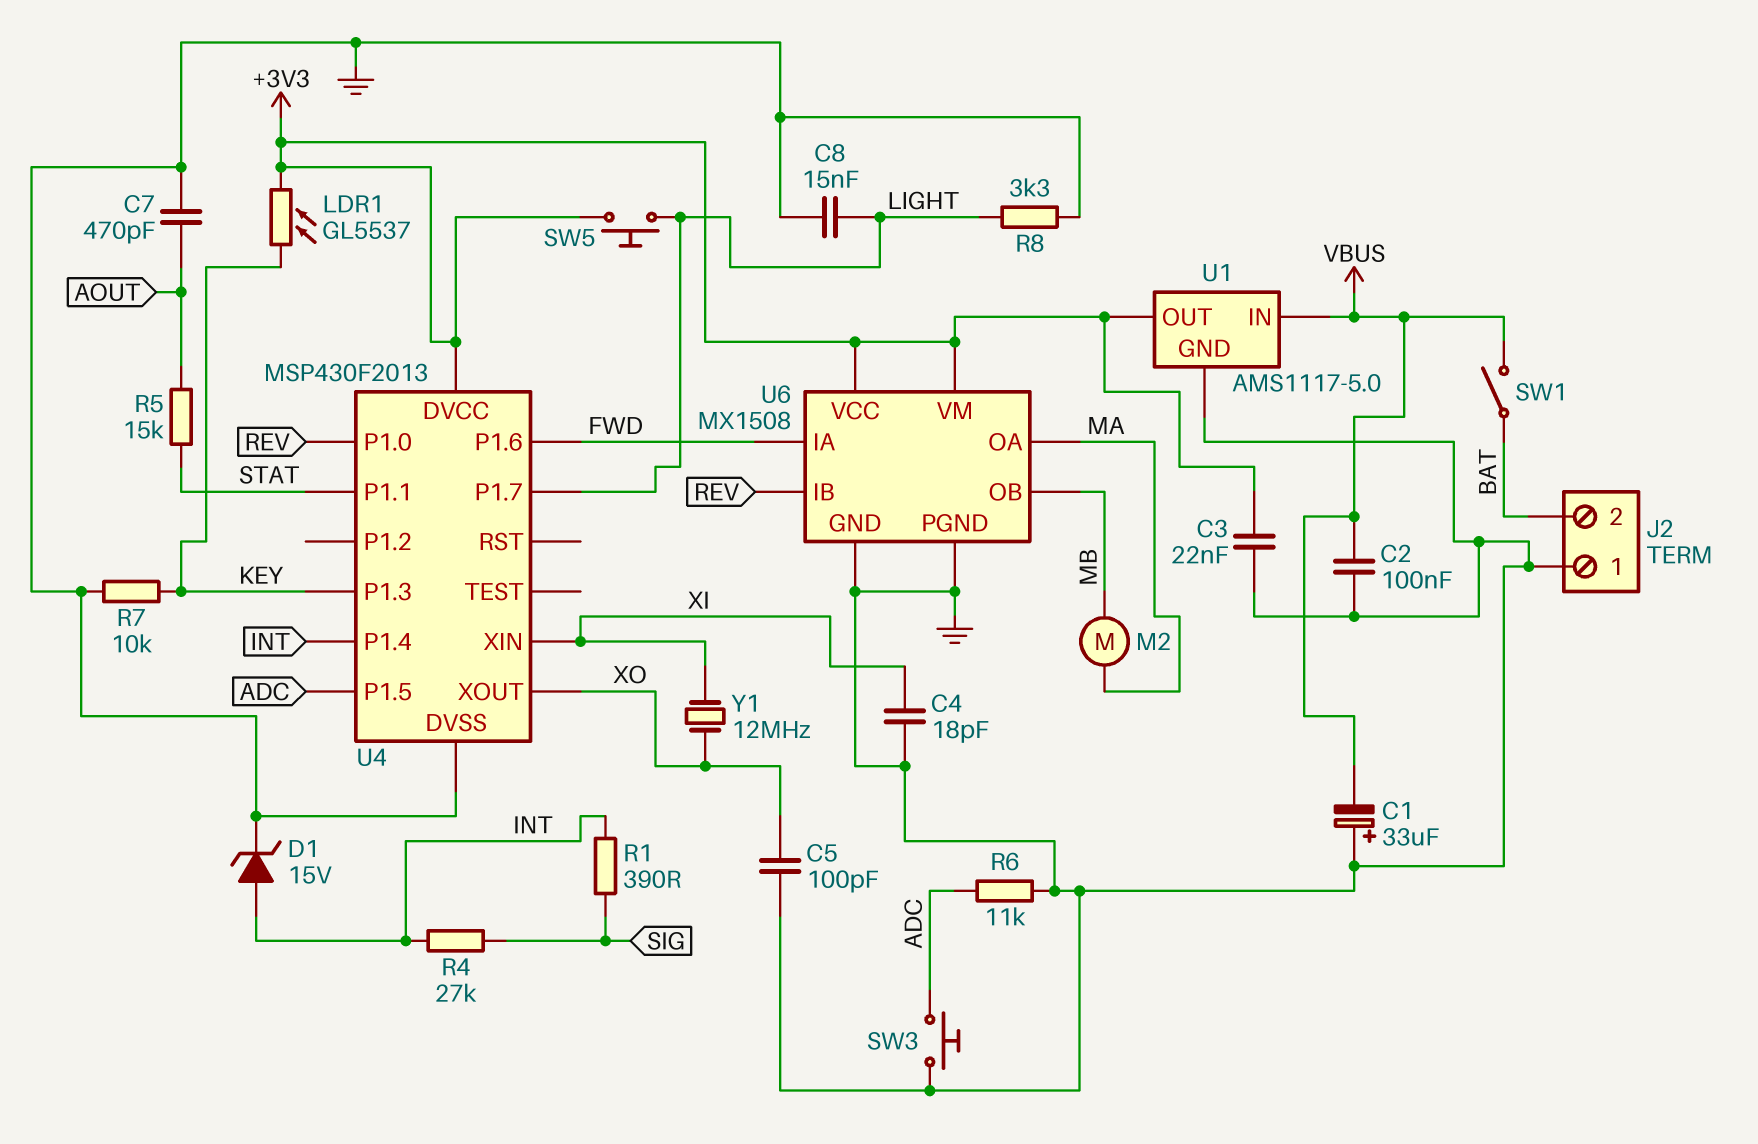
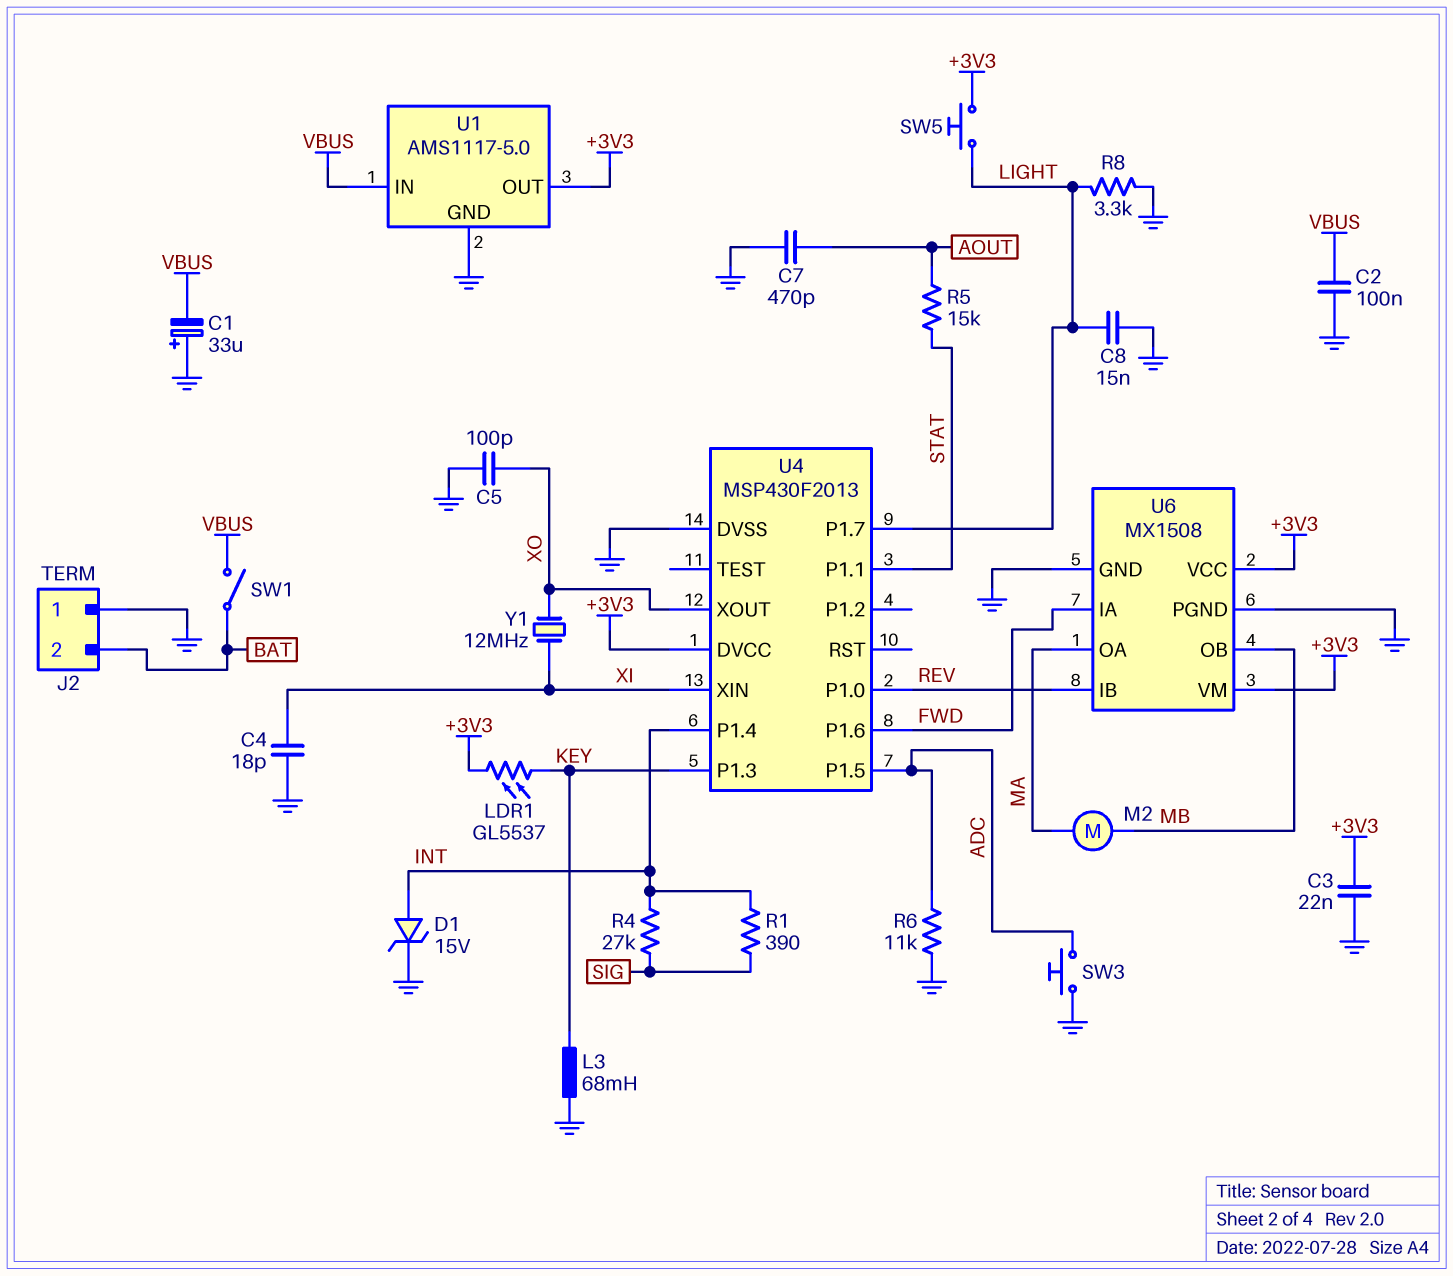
L3: none -> 68mH (GND, KEY)
R7: 10k (GND, KEY) -> none

